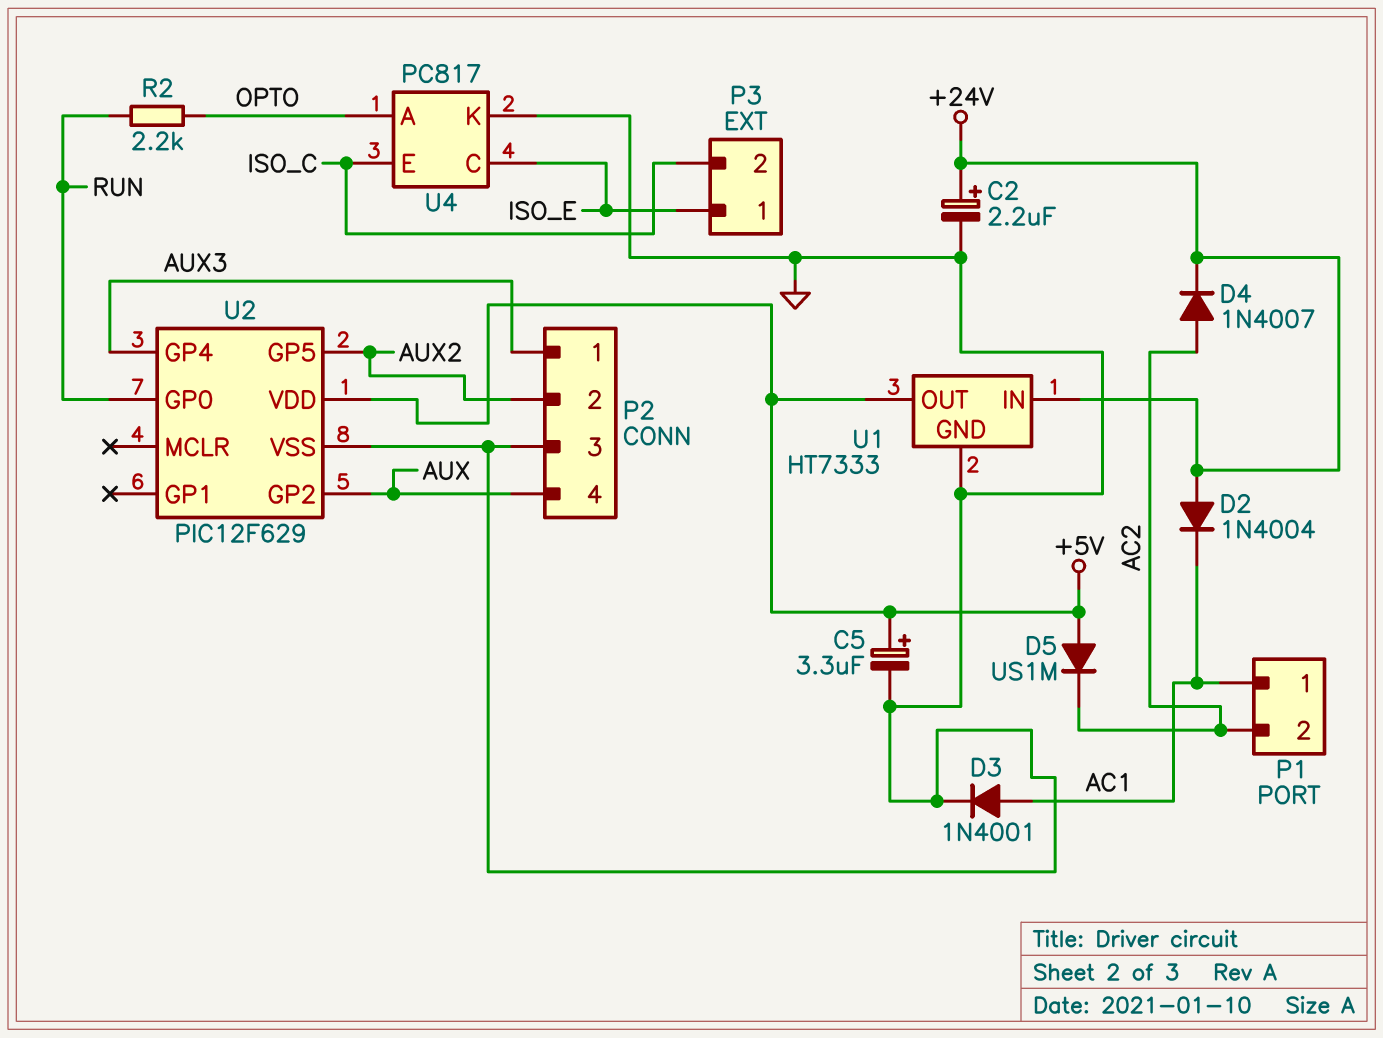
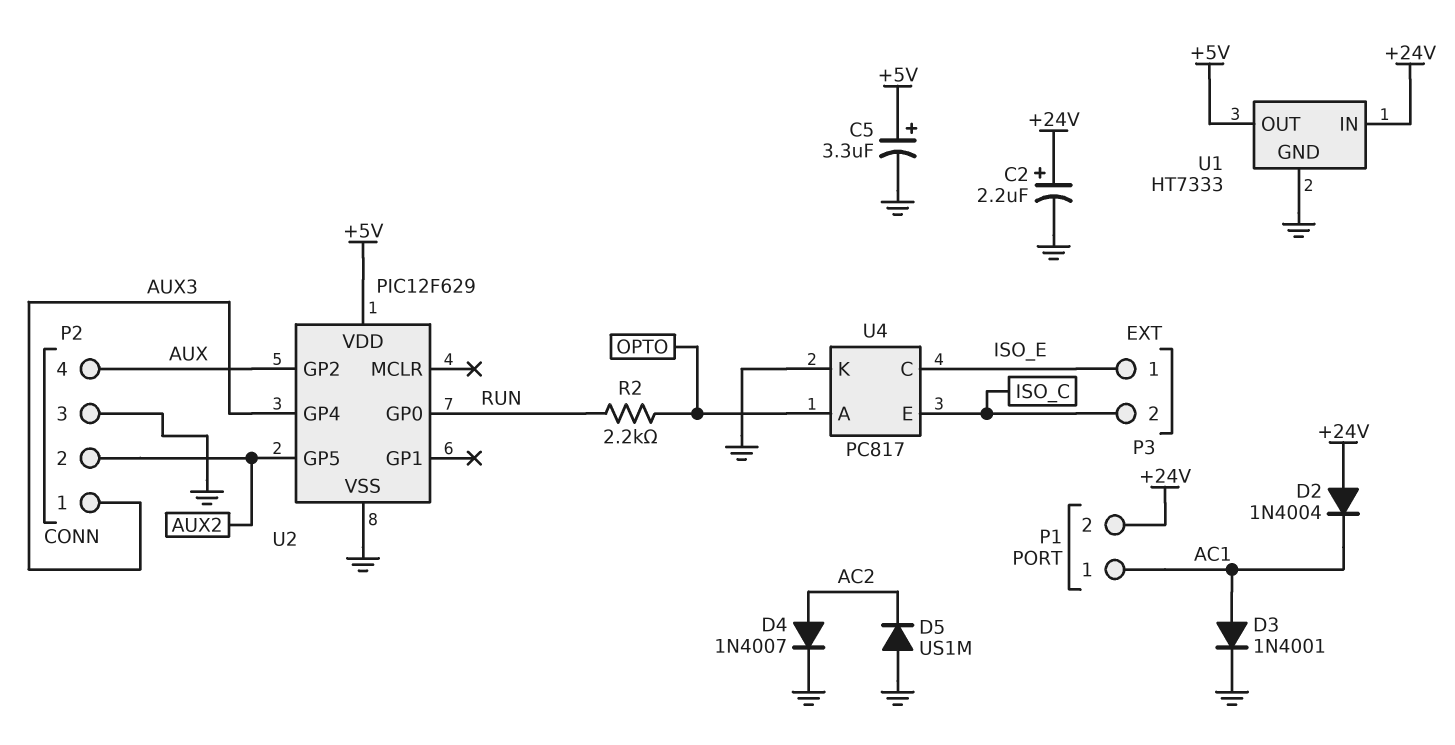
D4: diode 1N4007 (A AC2, K +24V) -> diode 1N4007 (A AC2, K GND)
D5: diode US1M (A +5V, K AC2) -> diode US1M (A GND, K AC2)
P1 pin 2: AC2 -> +24V

